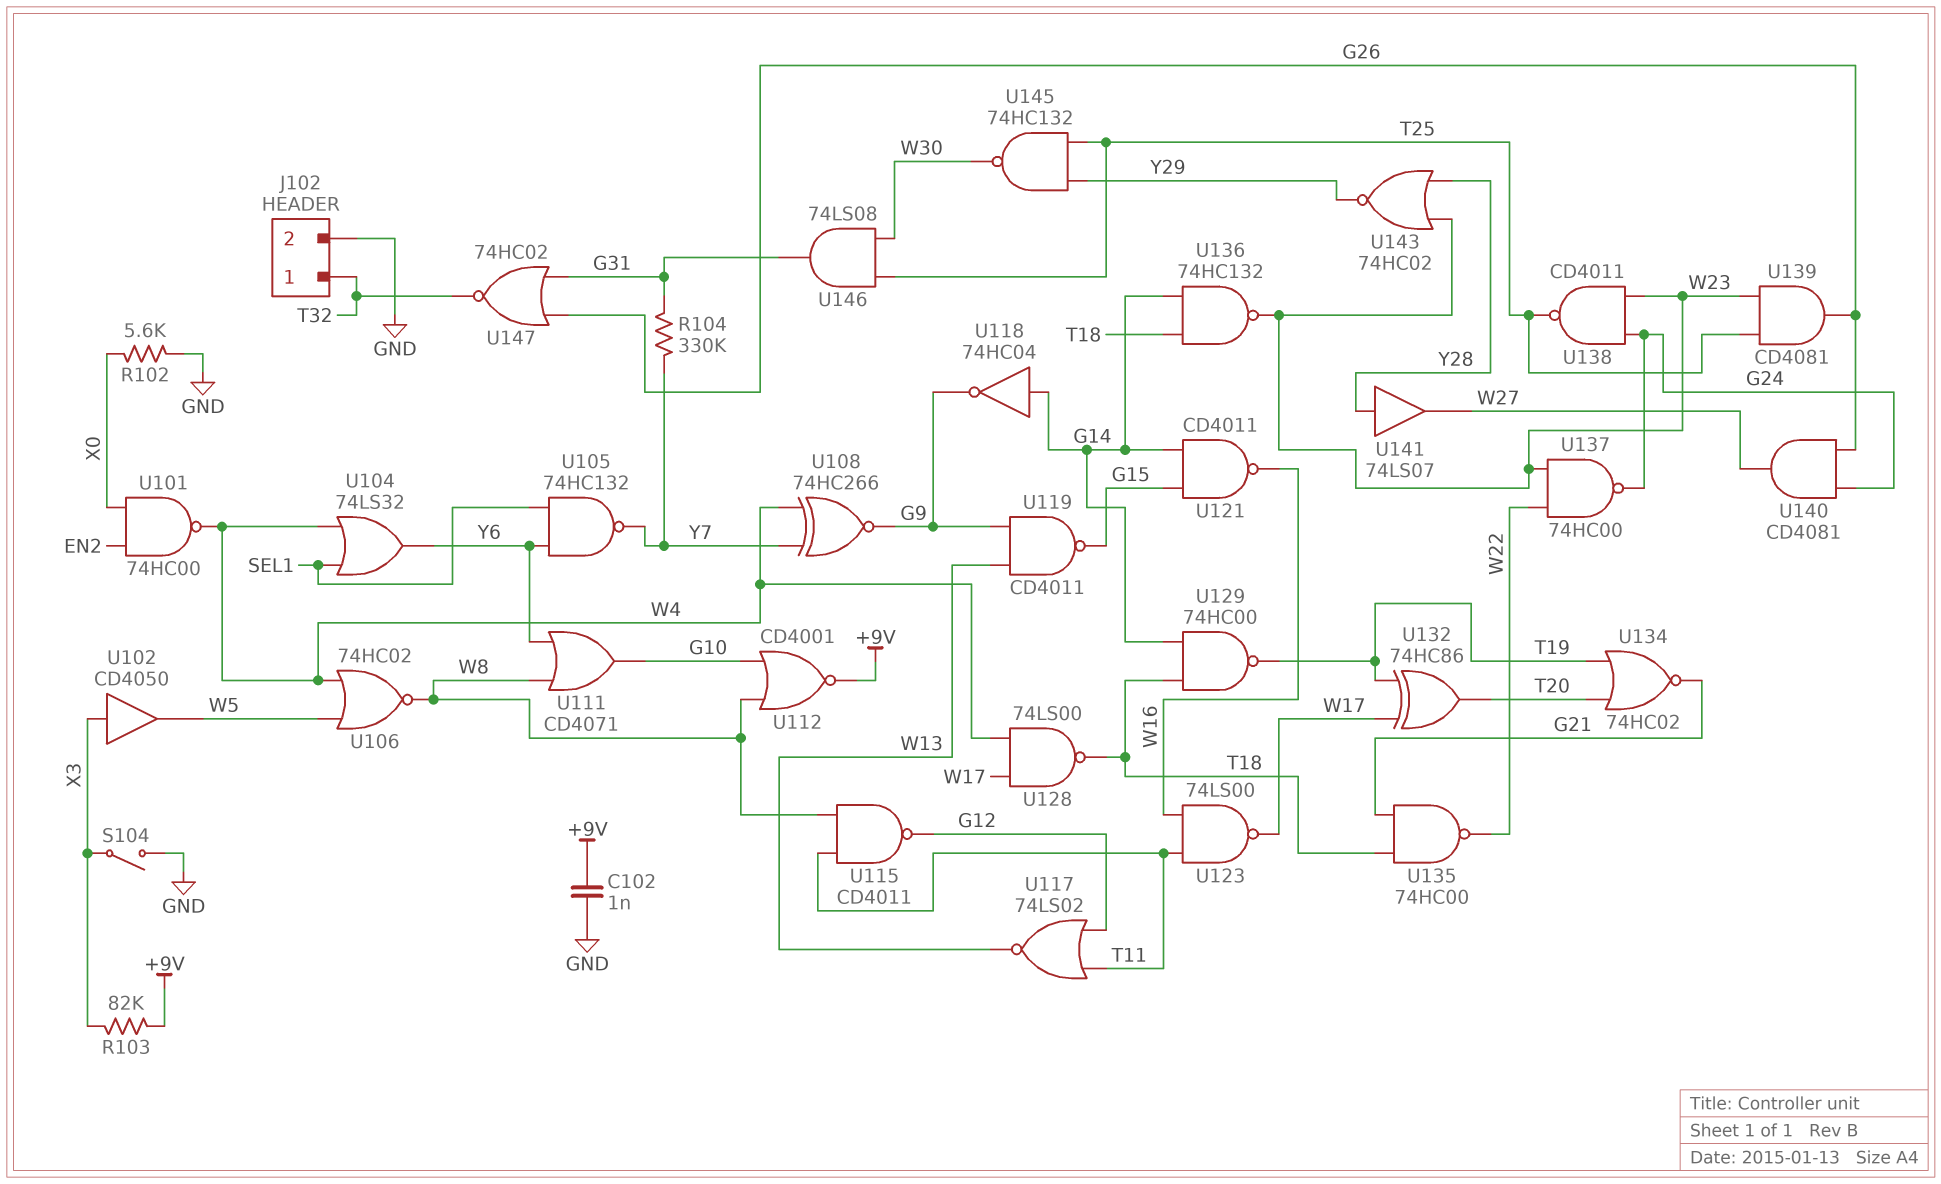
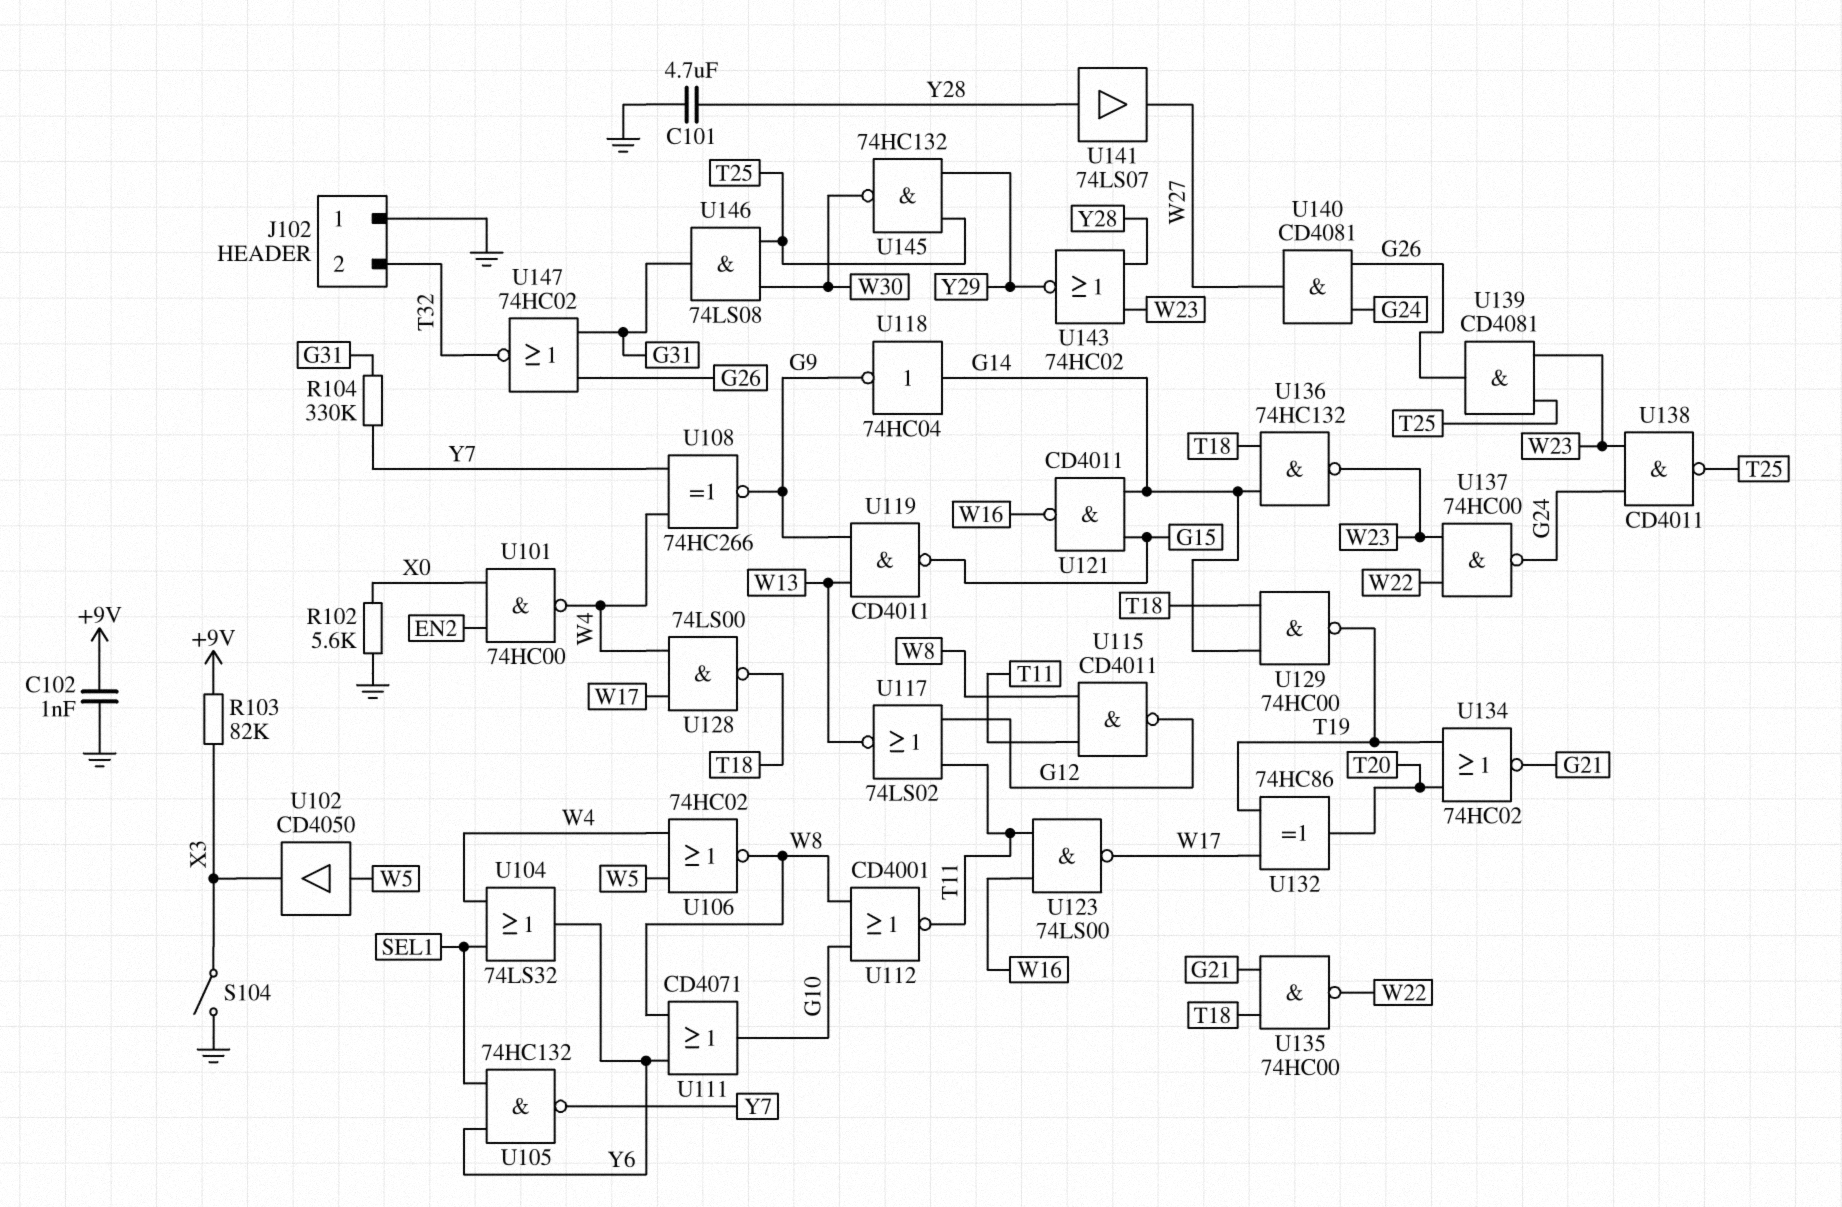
C101: none -> 4.7uF (GND, Y28)
J102 pin 1: T32 -> GND
J102 pin 2: GND -> T32
U102: buffer CD4050 (in X3, out W5) -> buffer CD4050 (in W5, out X3)
U112: NOR CD4001 (in G10, in W8, out +9V) -> NOR CD4001 (in G10, in W8, out T11)

